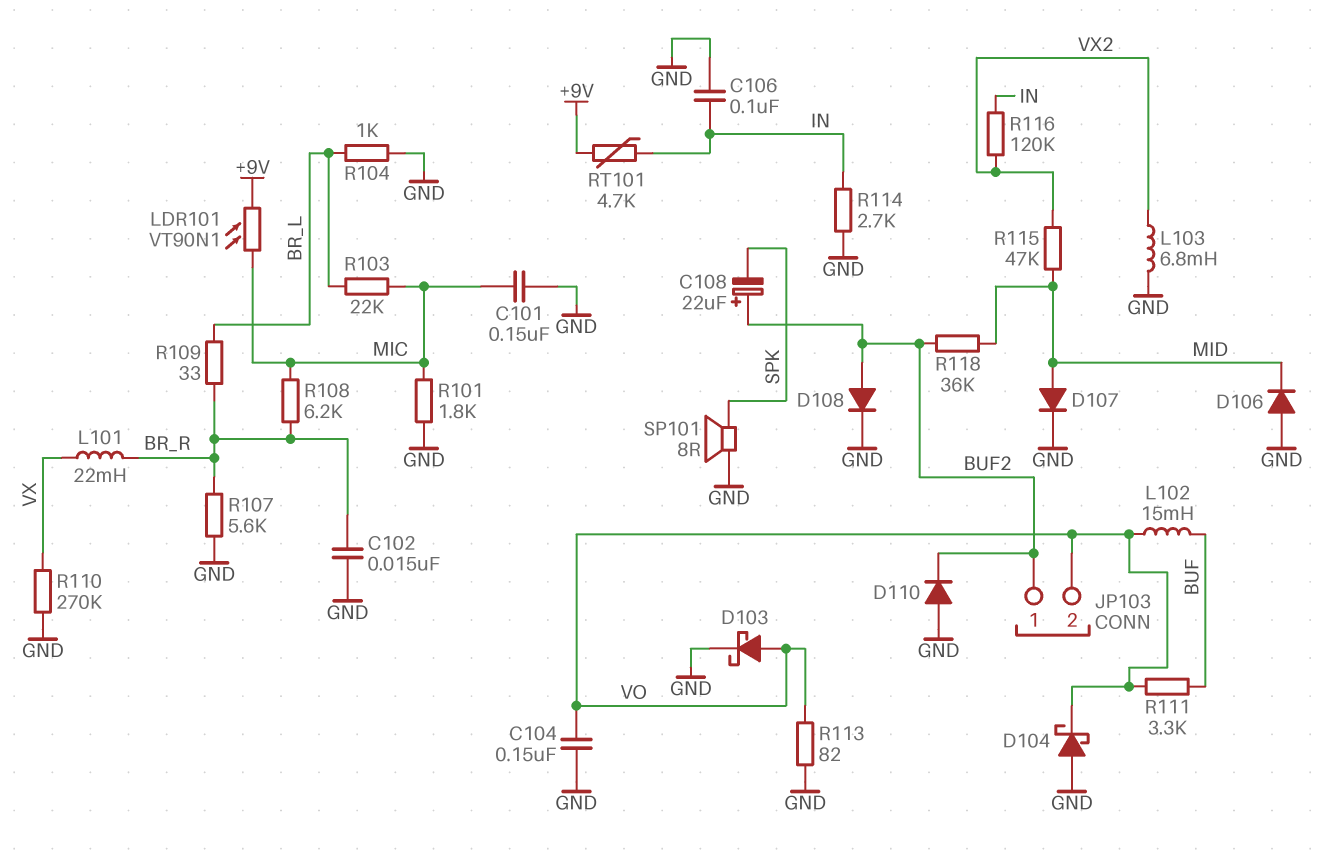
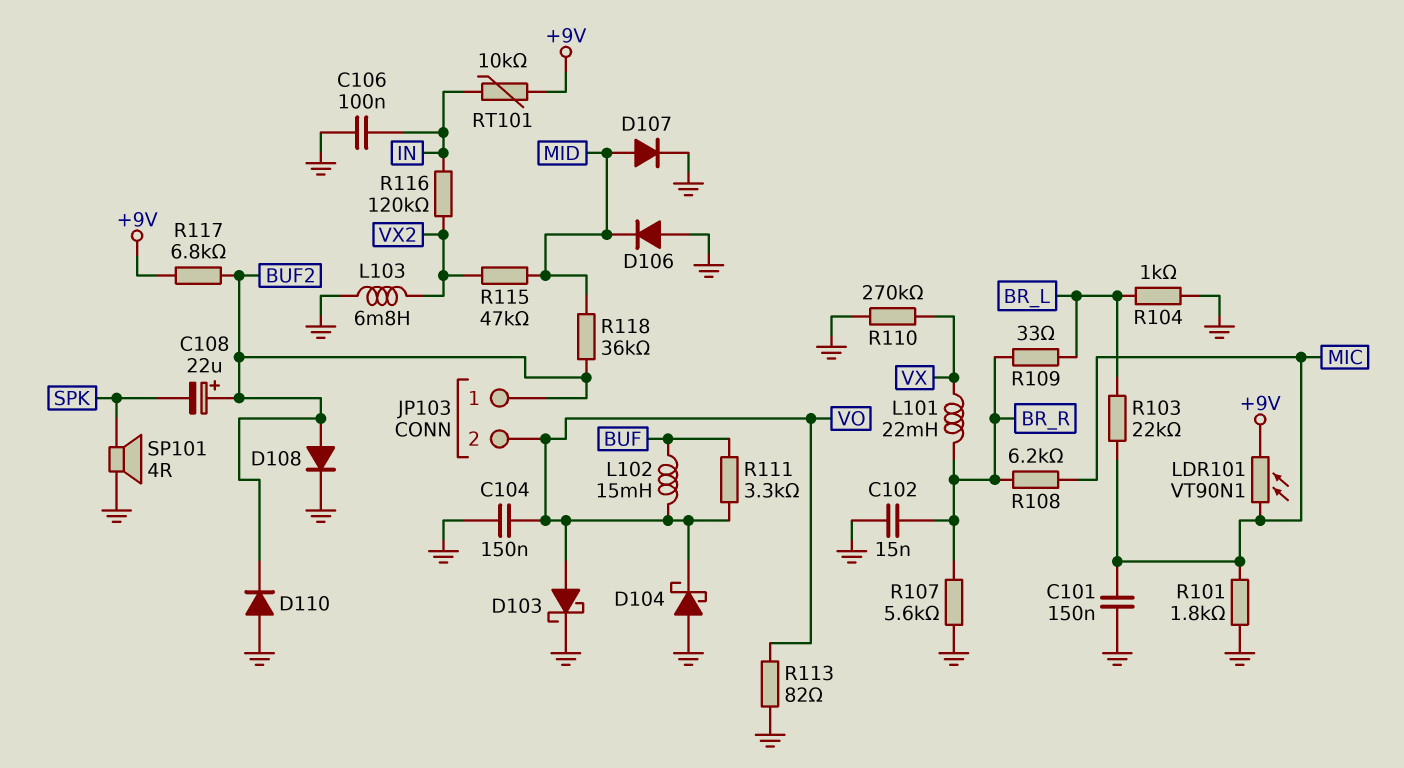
R114: 2.7k (GND, IN) -> none
R117: none -> 6.8k (+9V, BUF2)
RT101: 4.7k (+9V, IN) -> 10k (+9V, IN)
SP101: speaker 8R (GND, SPK) -> speaker 4R (GND, SPK)

